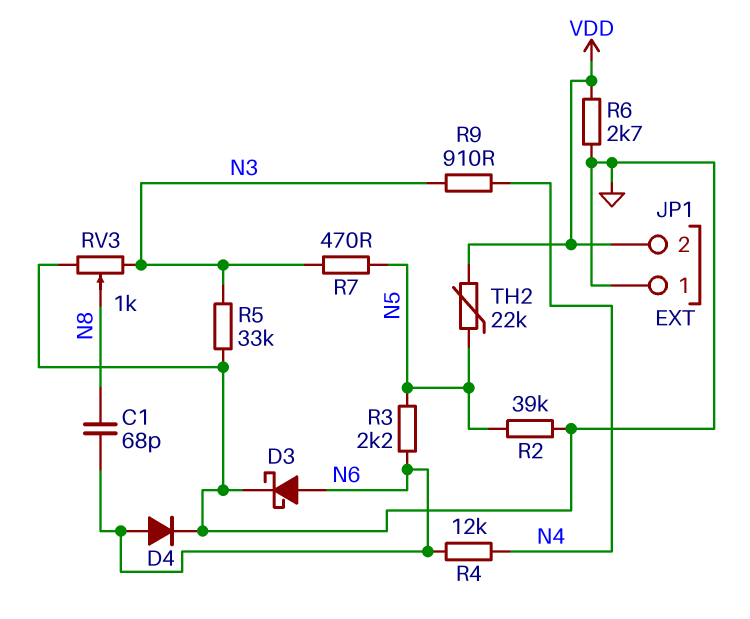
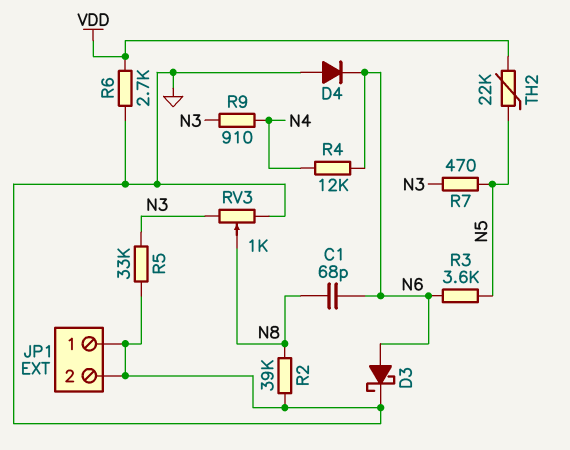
D4: diode (A N6, K GND) -> diode (A GND, K N6)
JP1 pin 2: VDD -> GND
R2: 39k (GND, N5) -> 39k (GND, N8)
R3: 2.2k (N5, N6) -> 3.6k (N5, N6)

